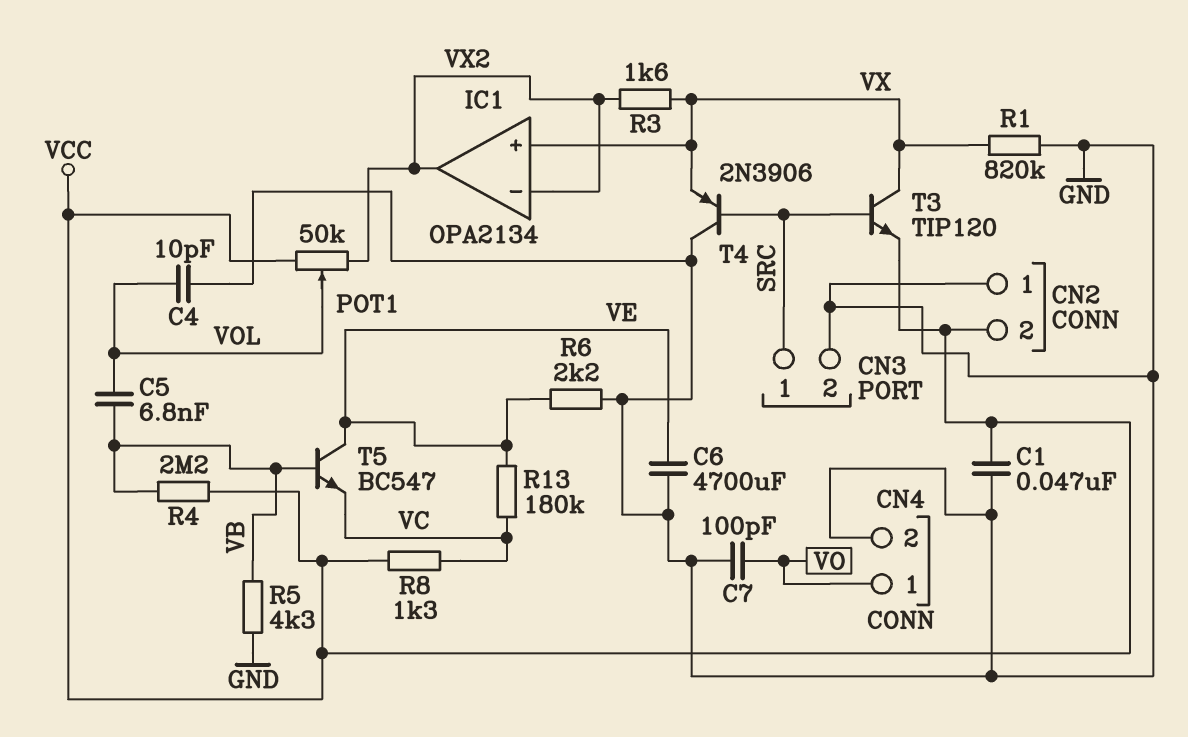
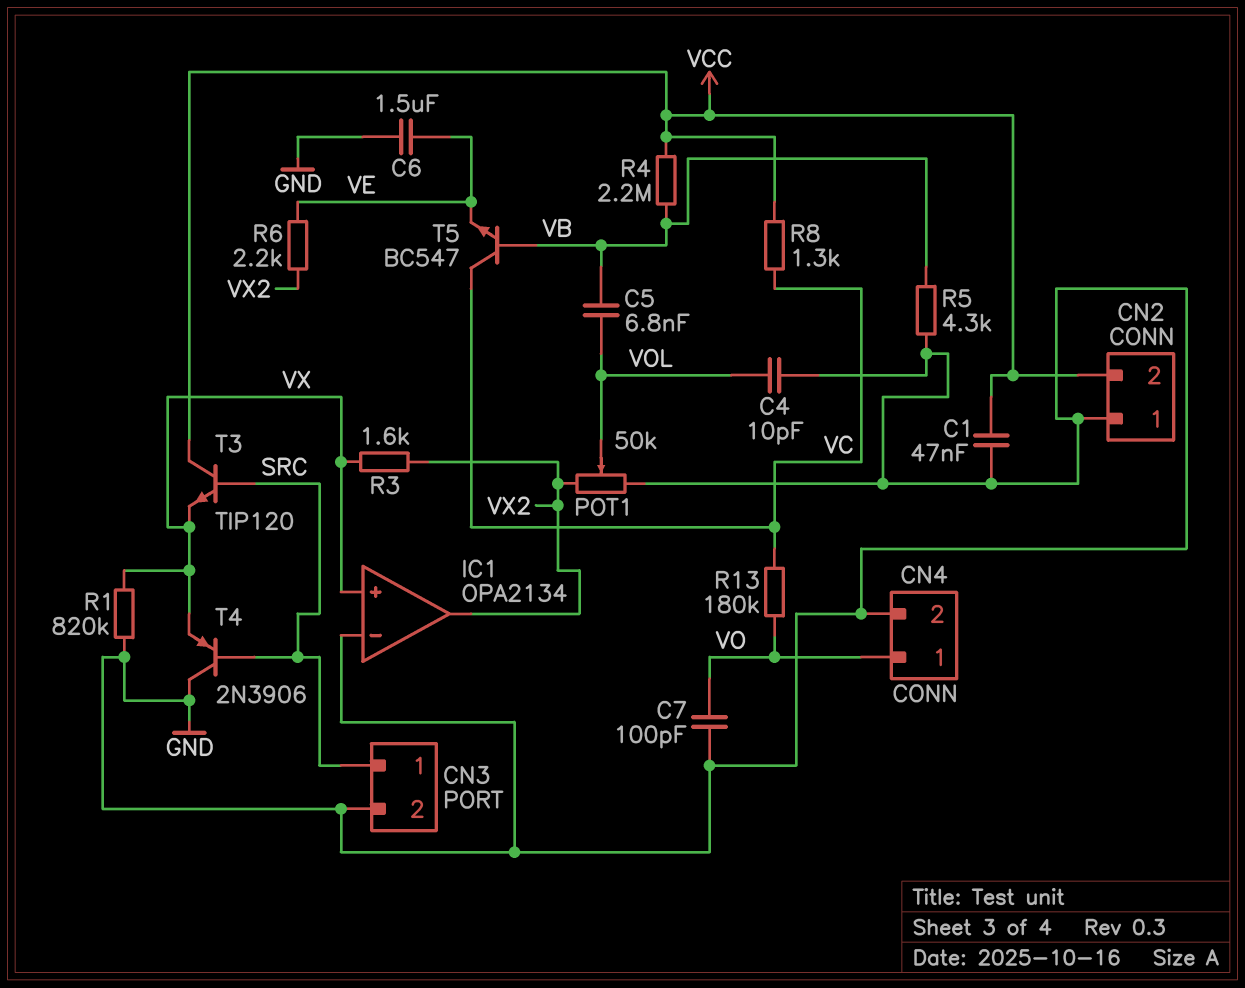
C6: 4700uF (GND, VE) -> 1.5uF (GND, VE)
IC1 pin in-: VX2 -> GND
POT1: 50k (VCC, VX2, wiper VOL) -> 50k (GND, VX2, wiper VOL)
R6: 2.2k (GND, VE) -> 2.2k (VE, VX2)
R13: 180k (VC, VE) -> 180k (VC, VO)
T3: NPN TIP120 (B SRC, C VX, E VCC) -> NPN TIP120 (B SRC, C VCC, E VX)
T5: NPN BC547 (B VB, C VE, E VC) -> NPN BC547 (B VB, C VC, E VE)

